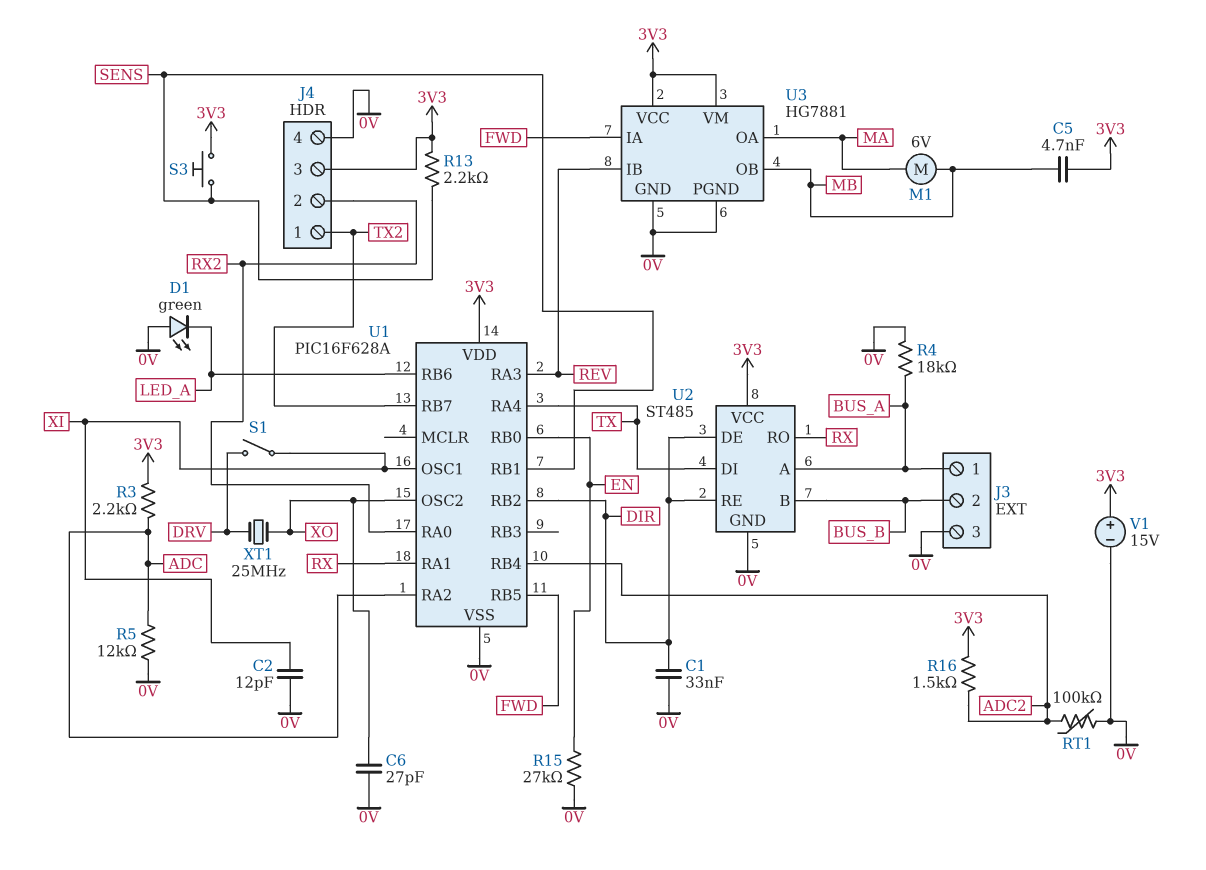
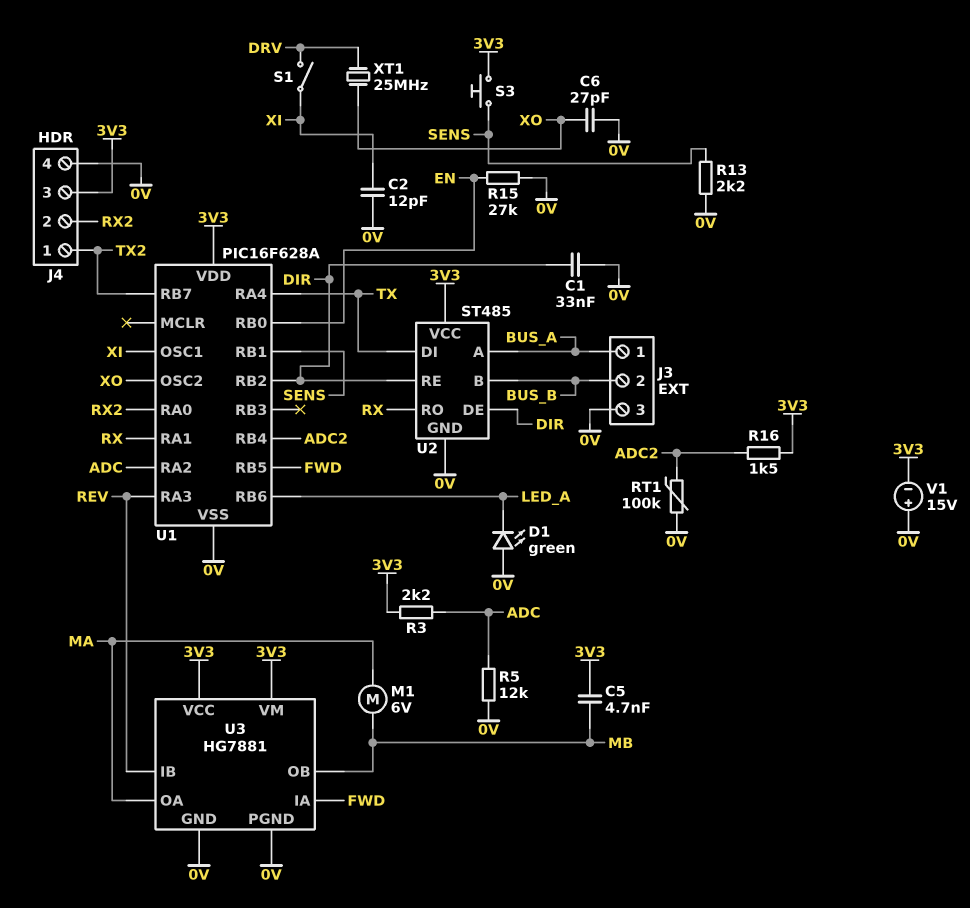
R4: 18k (0V, BUS_A) -> none
R13: 2.2k (3V3, SENS) -> 2.2k (0V, SENS)
V1: 15V (plus 3V3, minus 0V) -> 15V (plus 0V, minus 3V3)

